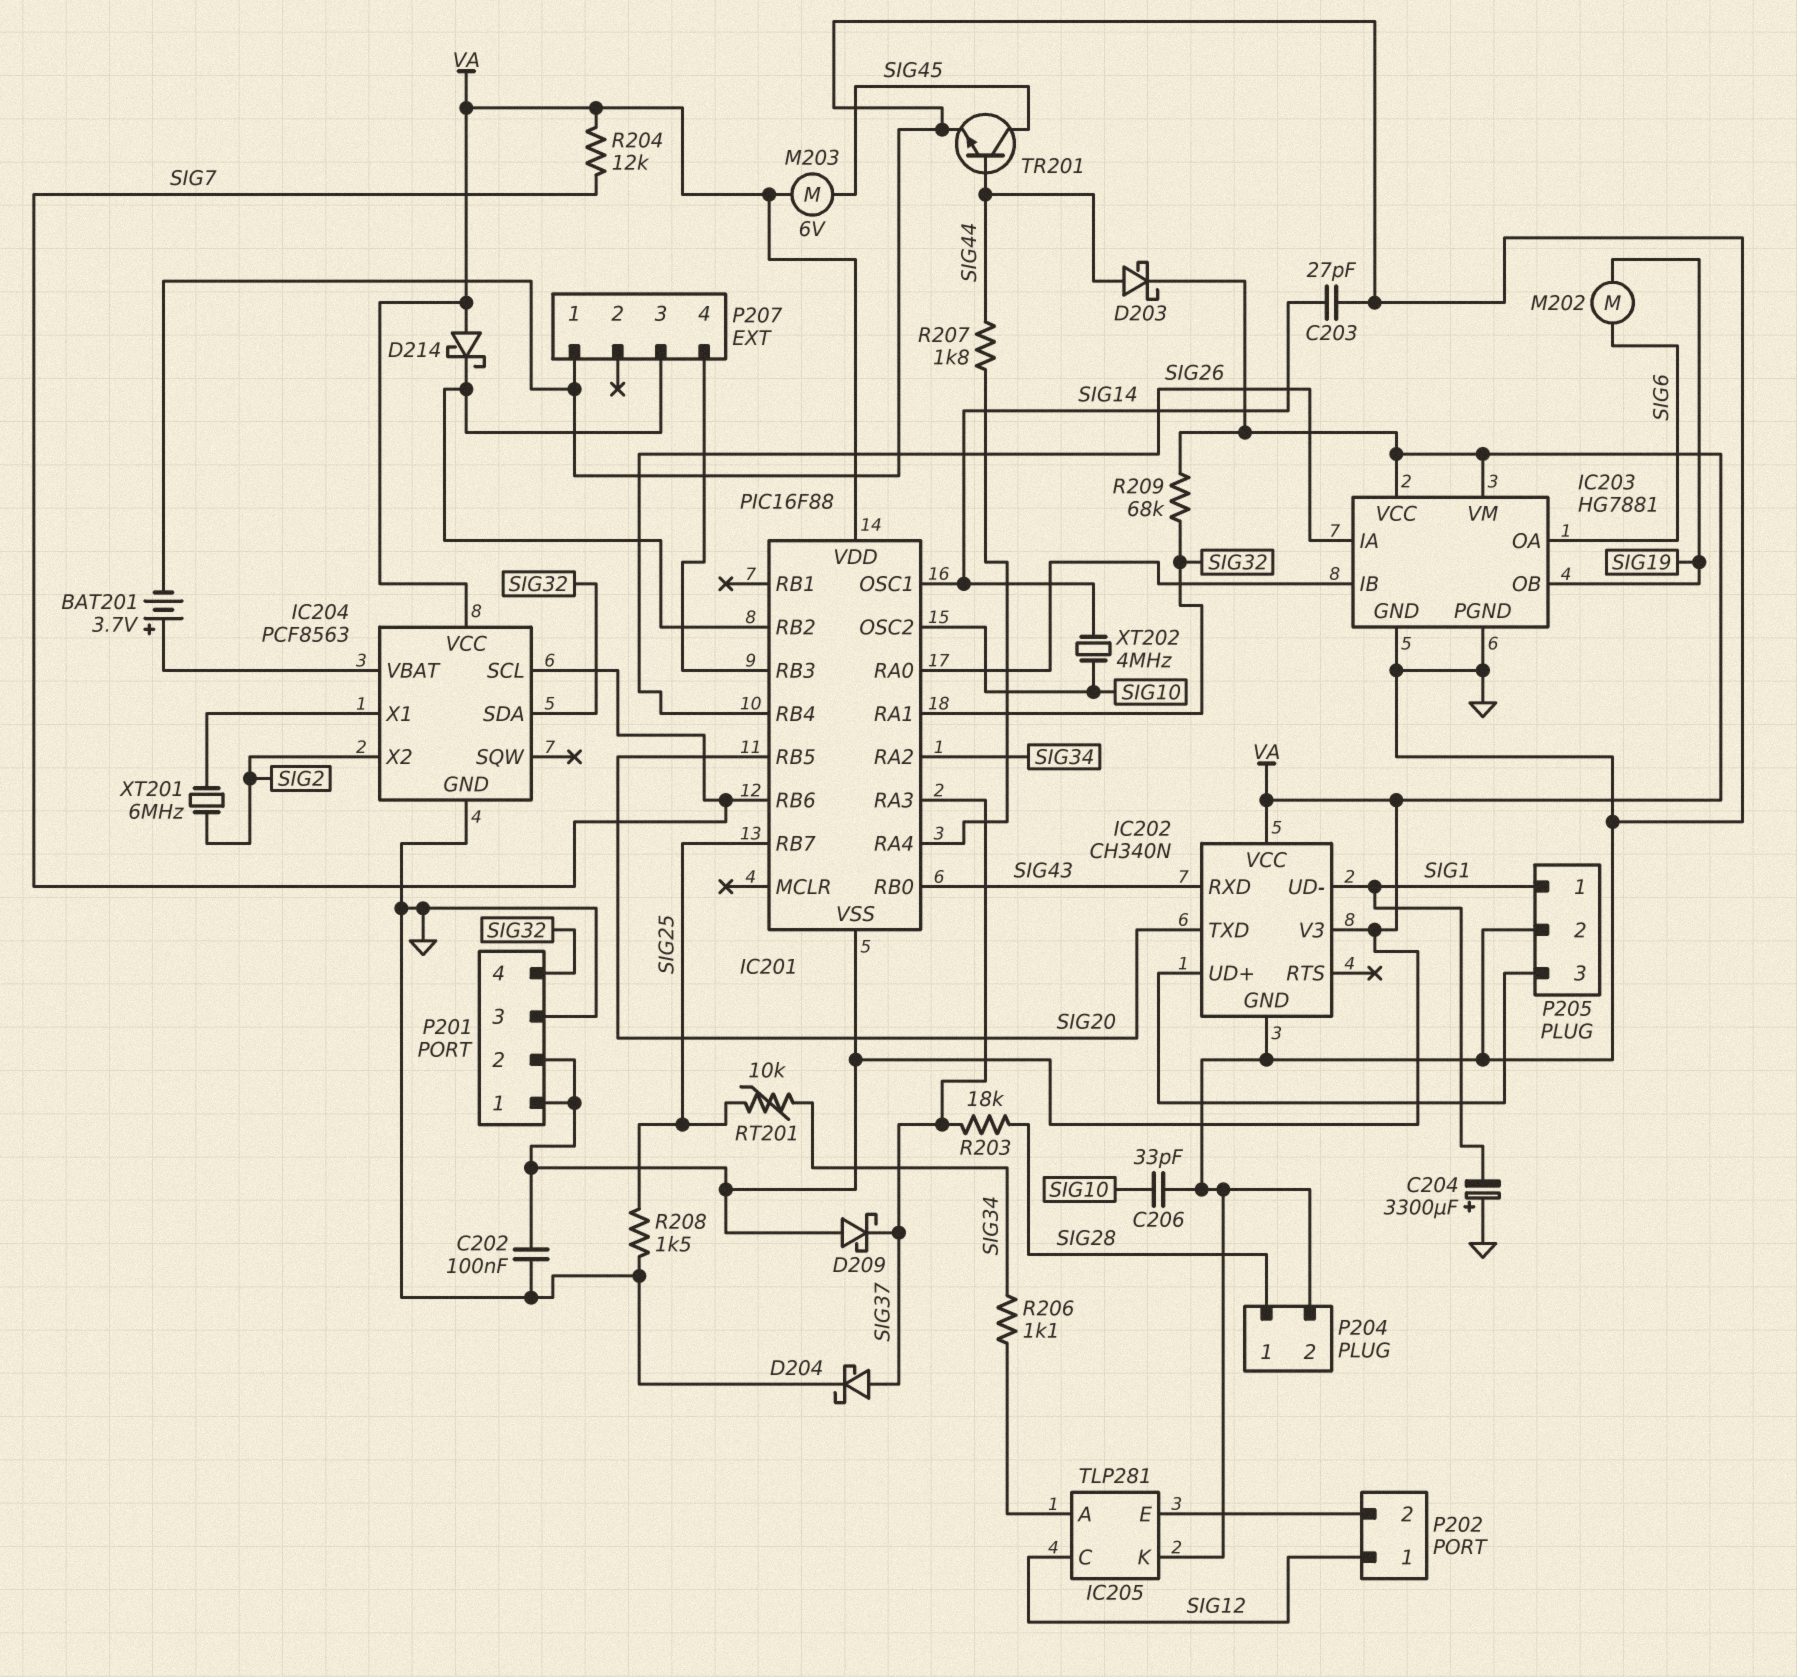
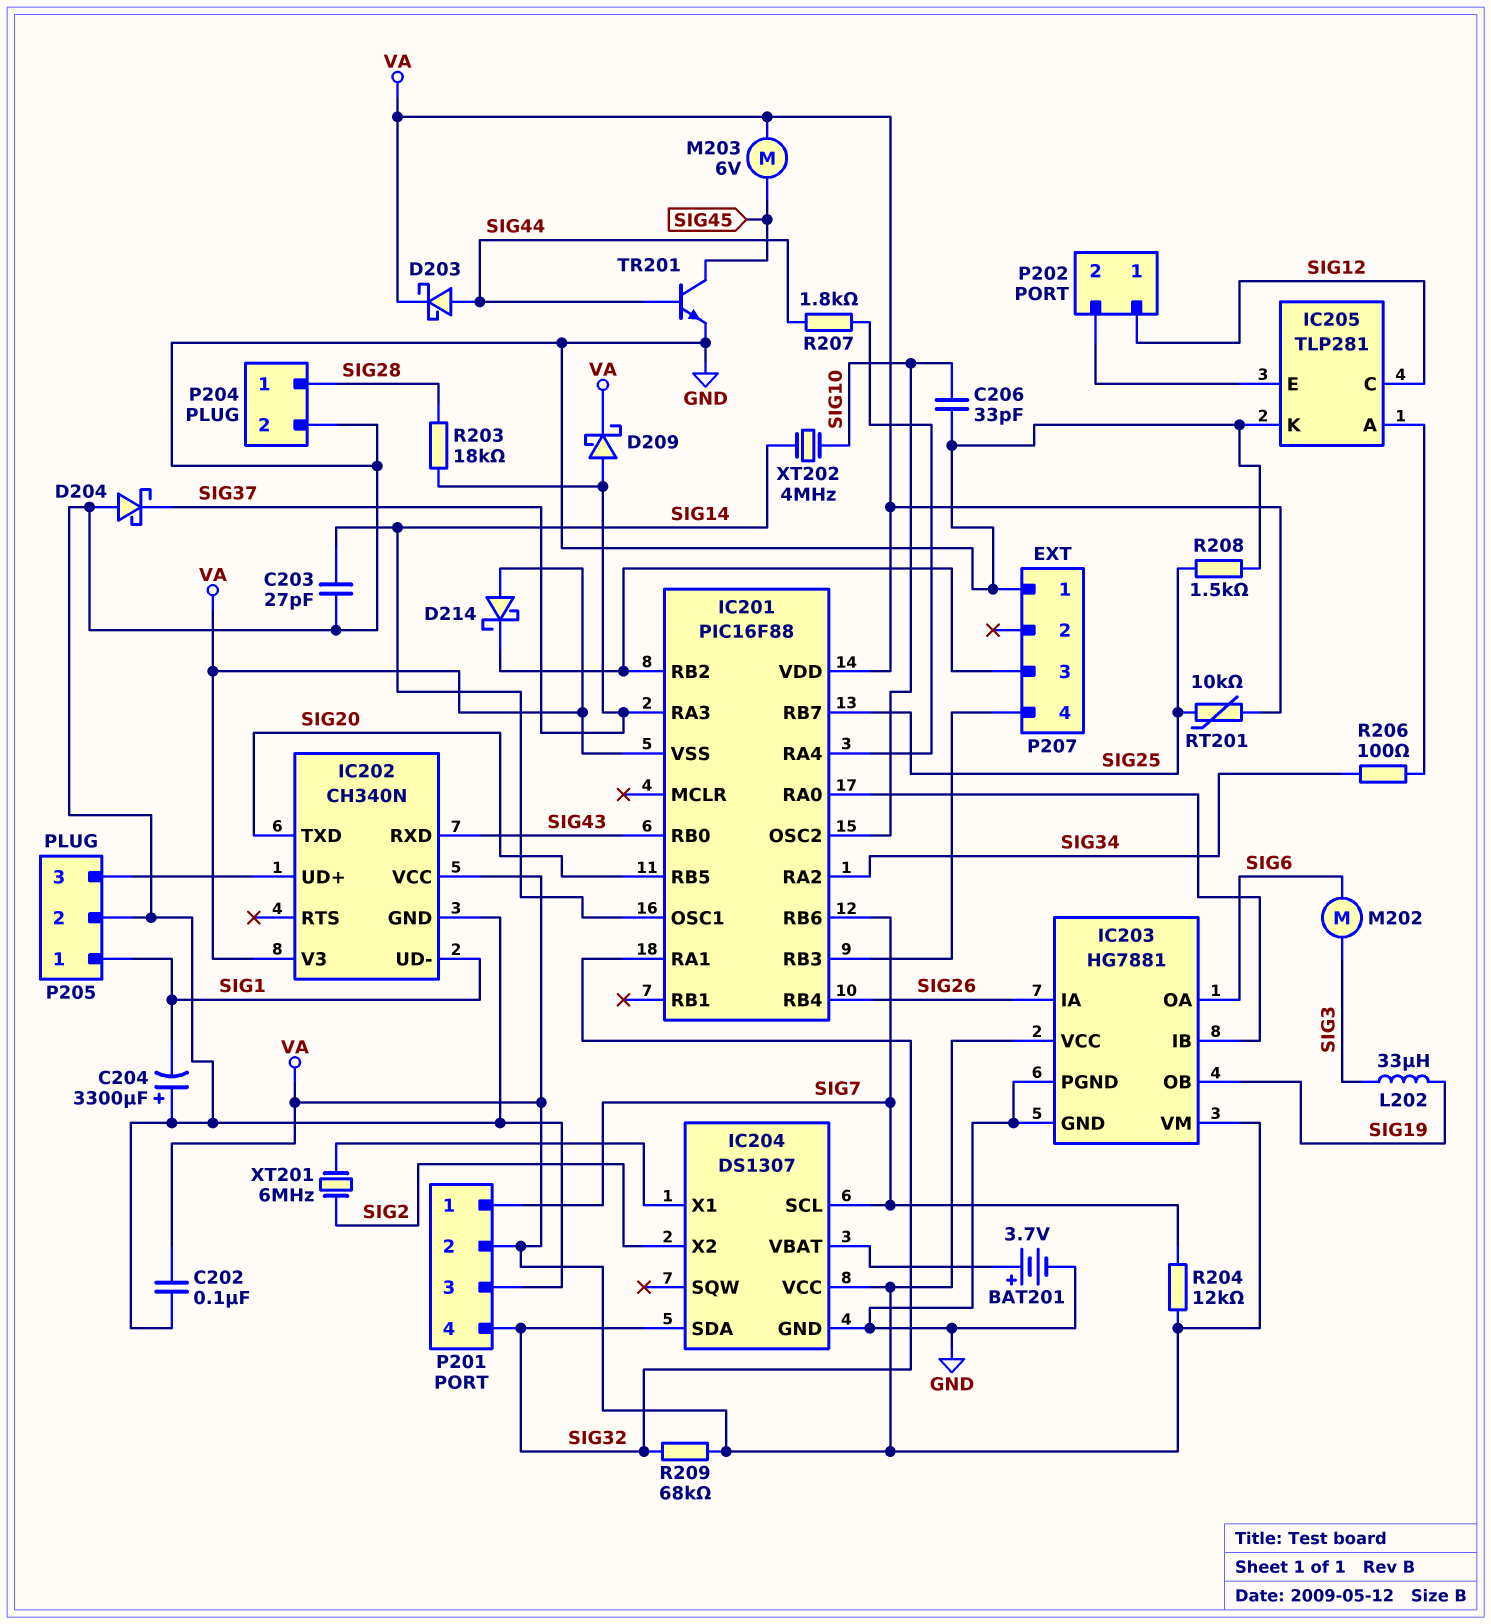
D204: schottky (A SIG37, K GND) -> schottky (A GND, K SIG37)
D209: schottky (A VA, K SIG37) -> schottky (A SIG37, K VA)
IC204: PCF8563 -> DS1307
L202: none -> 33uH (SIG3, SIG19)
M202: motor (SIG6, SIG19) -> motor (SIG3, SIG6)
P201 pin 1: VA -> SIG7
R206: 1.1k (IC205/A, SIG34) -> 100 (IC205/A, SIG34)
RT201: 10k (SIG25, SIG34) -> 10k (SIG25, VA)

